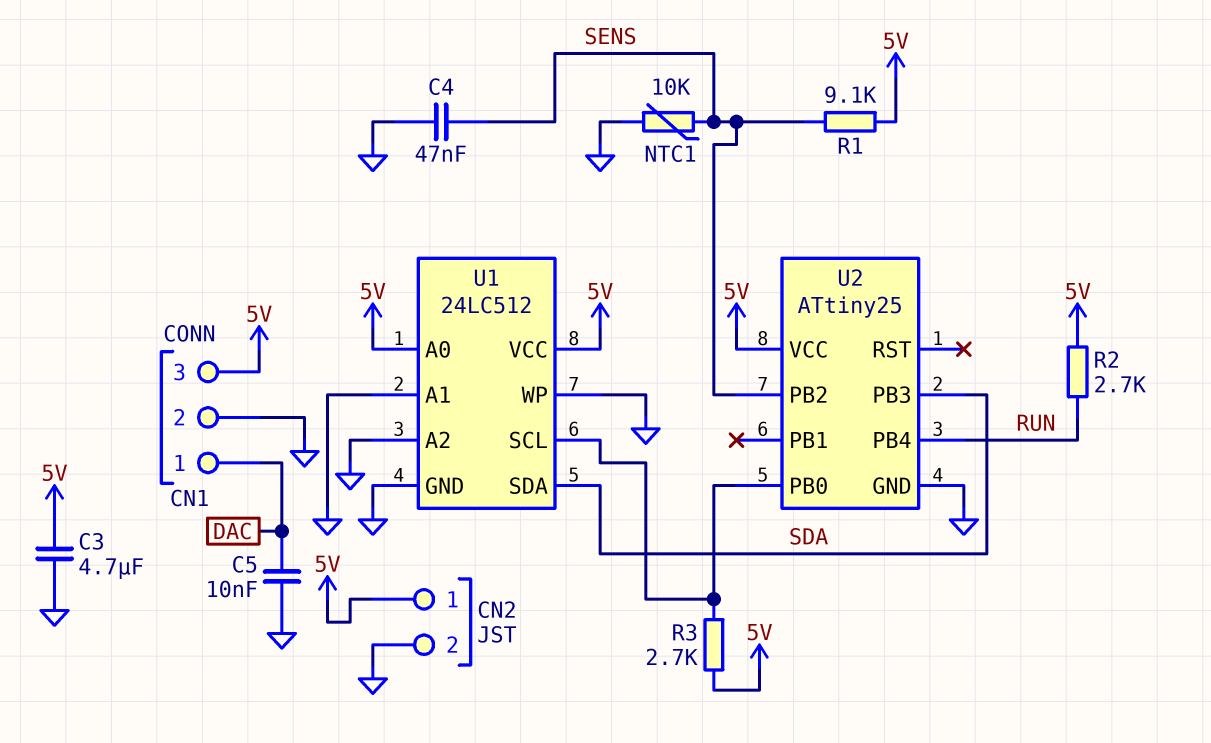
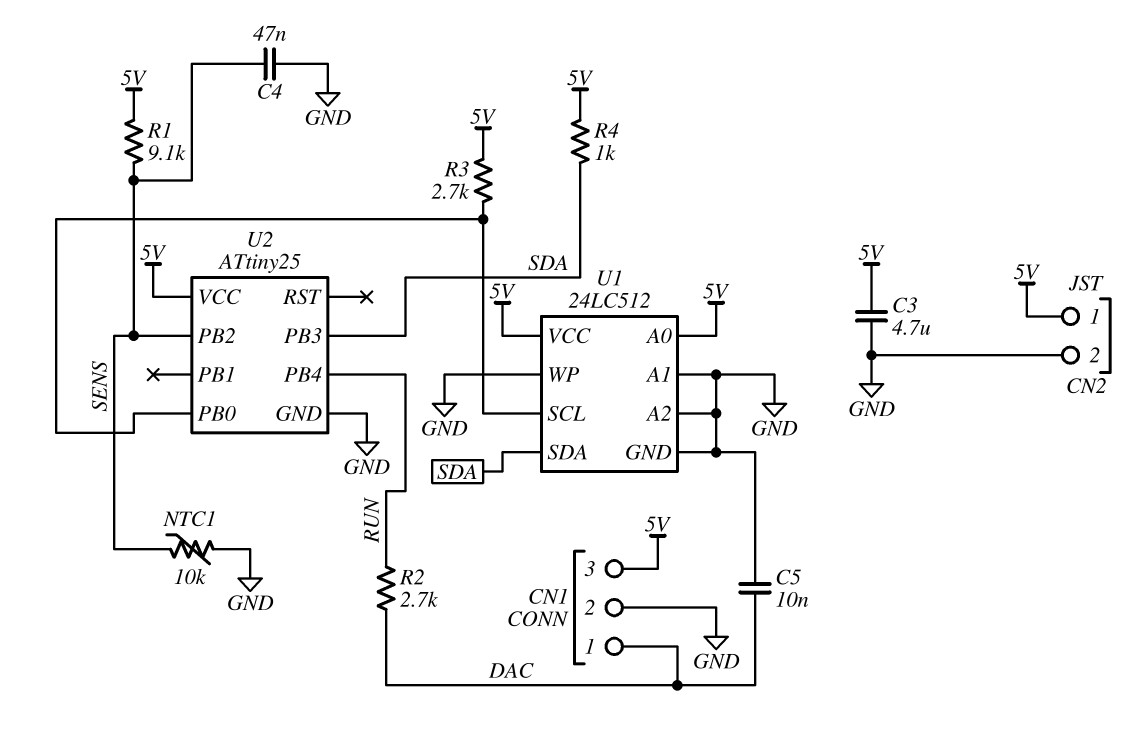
R2: 2.7k (5V, RUN) -> 2.7k (DAC, RUN)
R4: none -> 1k (5V, SDA)

